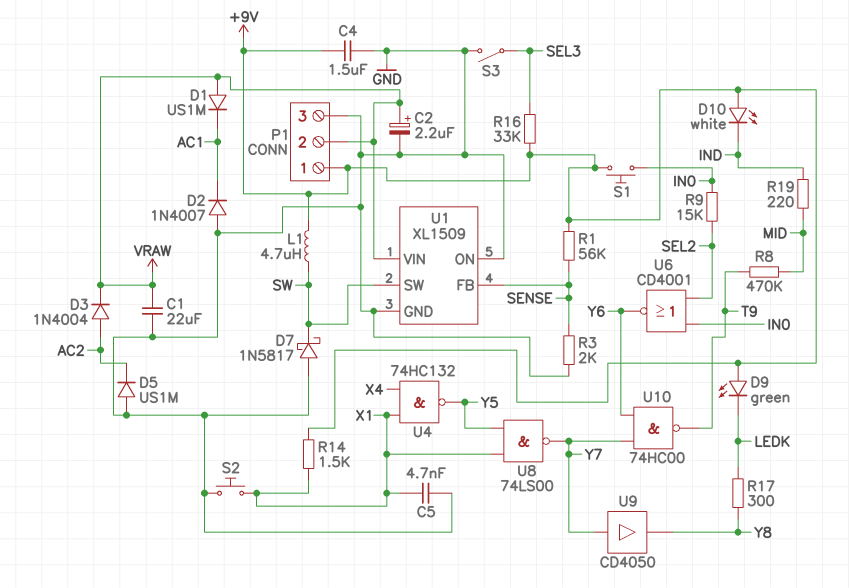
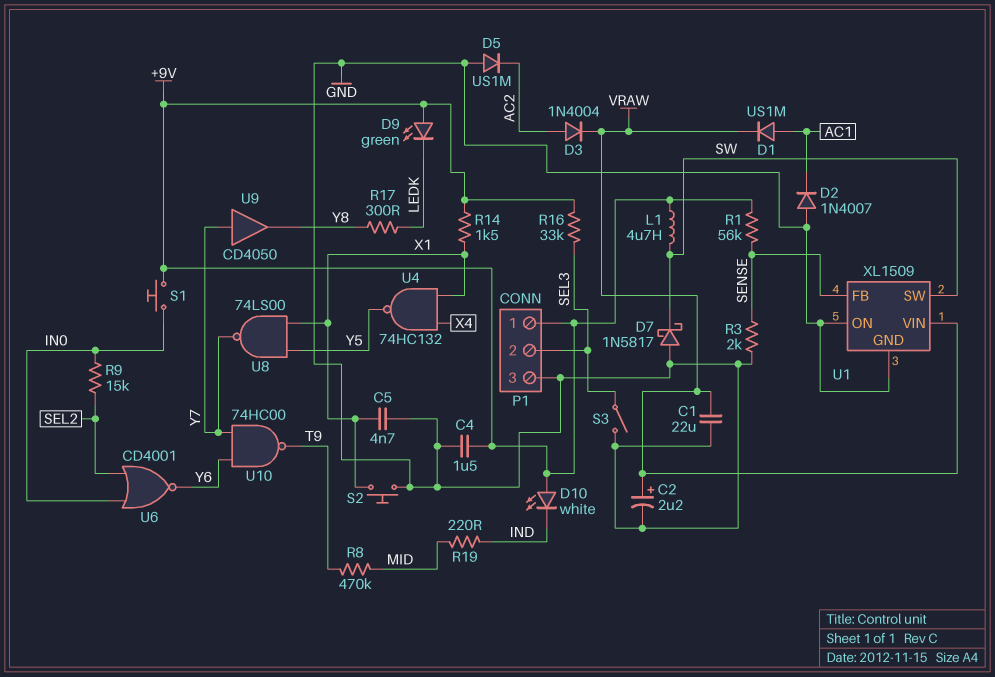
D1: diode US1M (A VRAW, K AC1) -> diode US1M (A AC1, K VRAW)
P1 pin 2: VRAW -> SEL3

